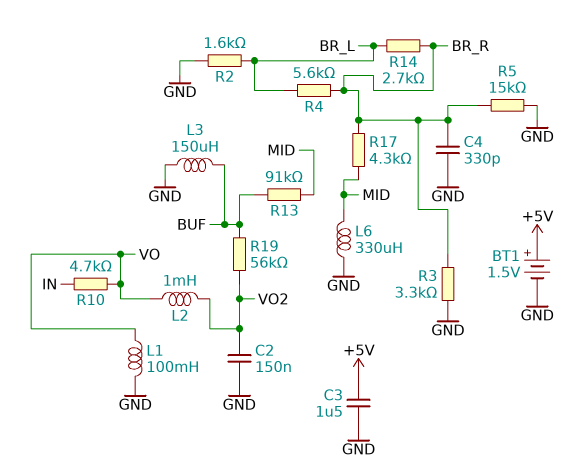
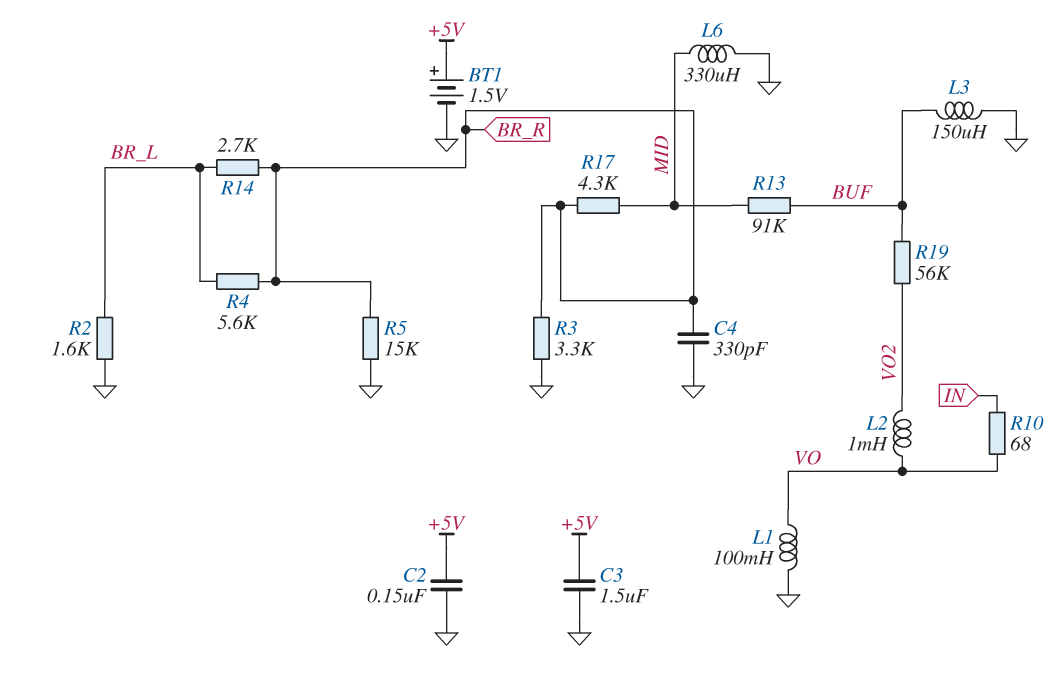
C2: 150nF (GND, VO2) -> 150nF (+5V, GND)
R10: 4.7k (IN, VO) -> 68 (IN, VO)

